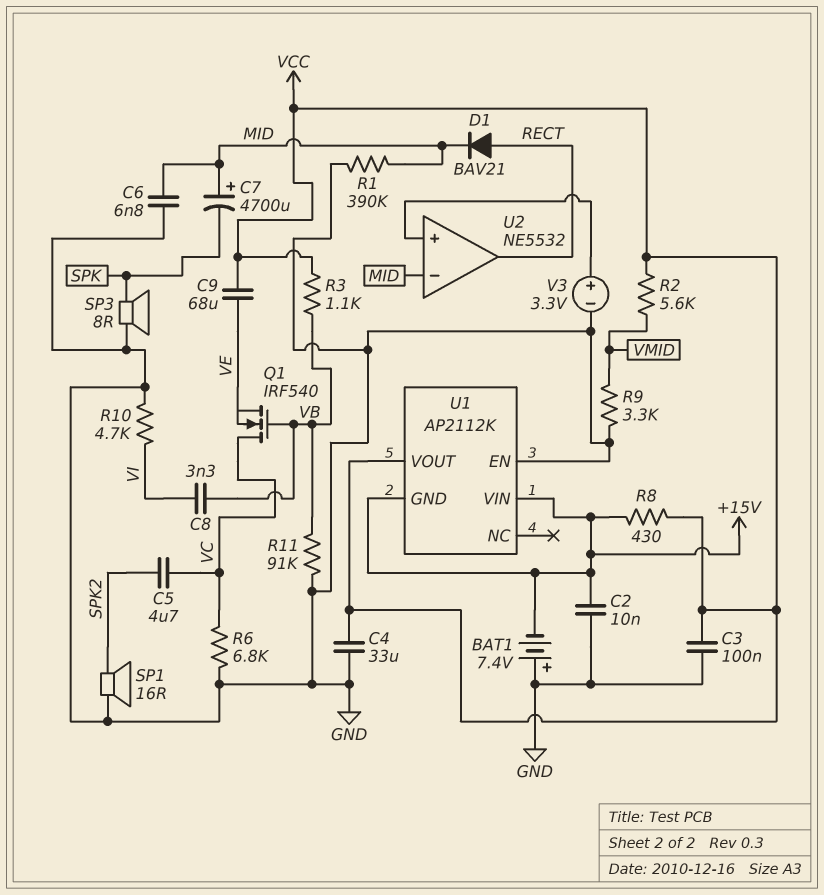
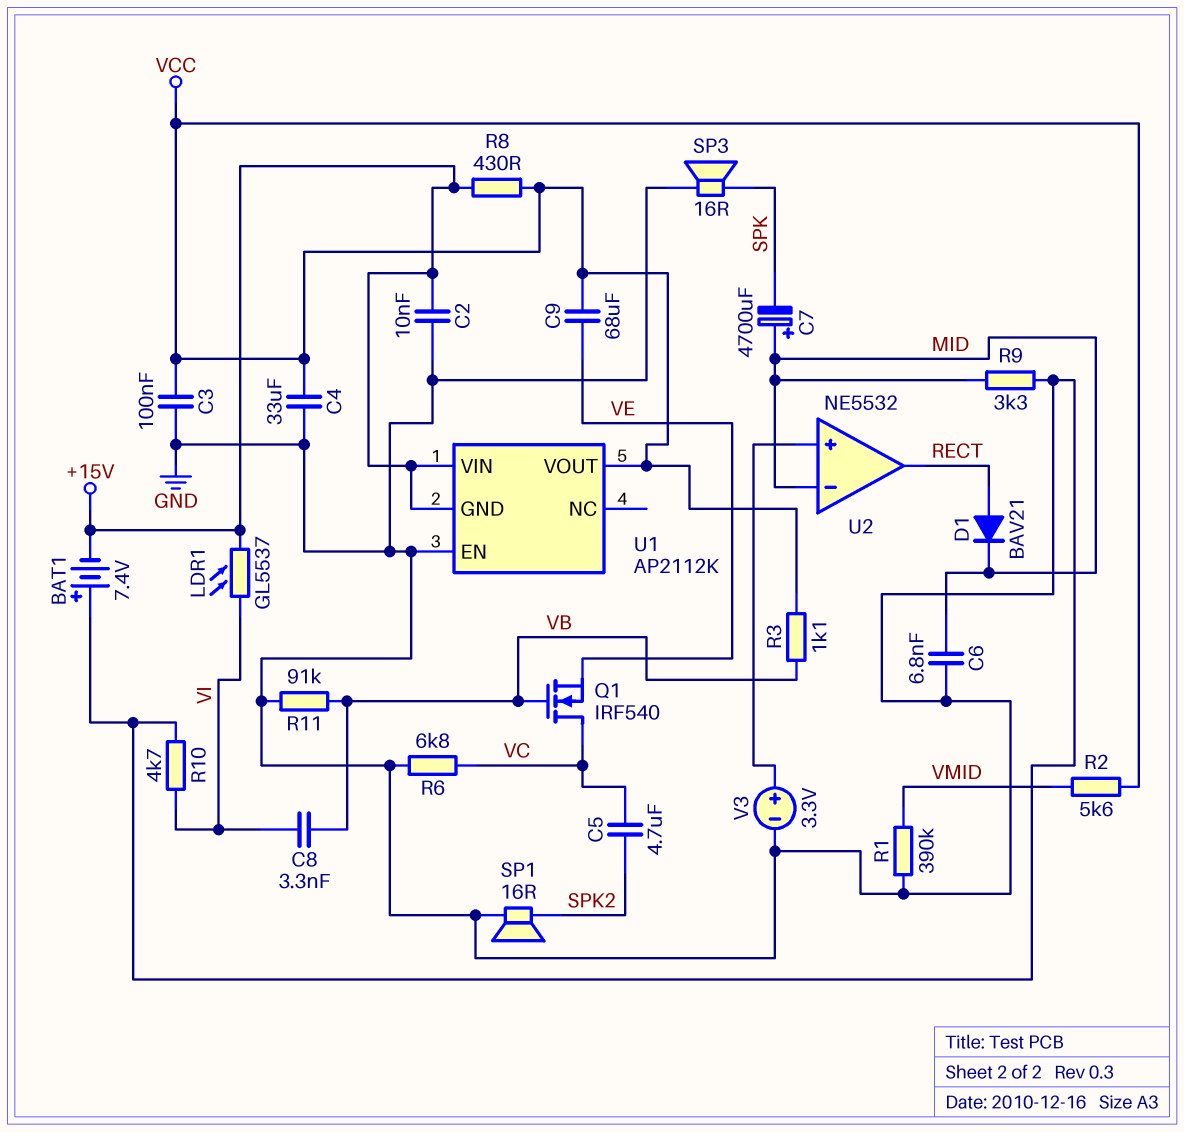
LDR1: none -> GL5537 (+15V, VI)
R1: 390k (GND, MID) -> 390k (GND, VMID)
R9: 3.3k (GND, VMID) -> 3.3k (GND, MID)
SP3: speaker 8R (GND, SPK) -> speaker 16R (GND, SPK)

